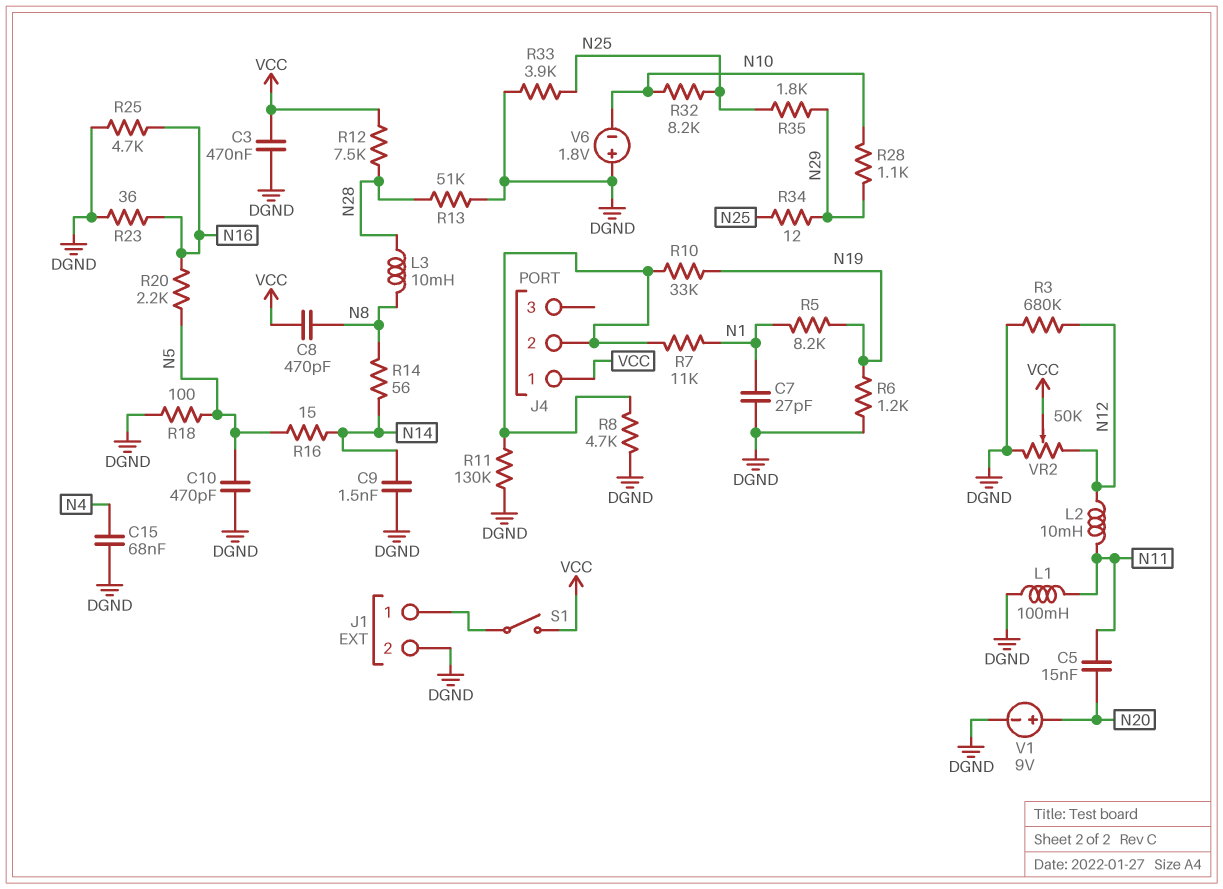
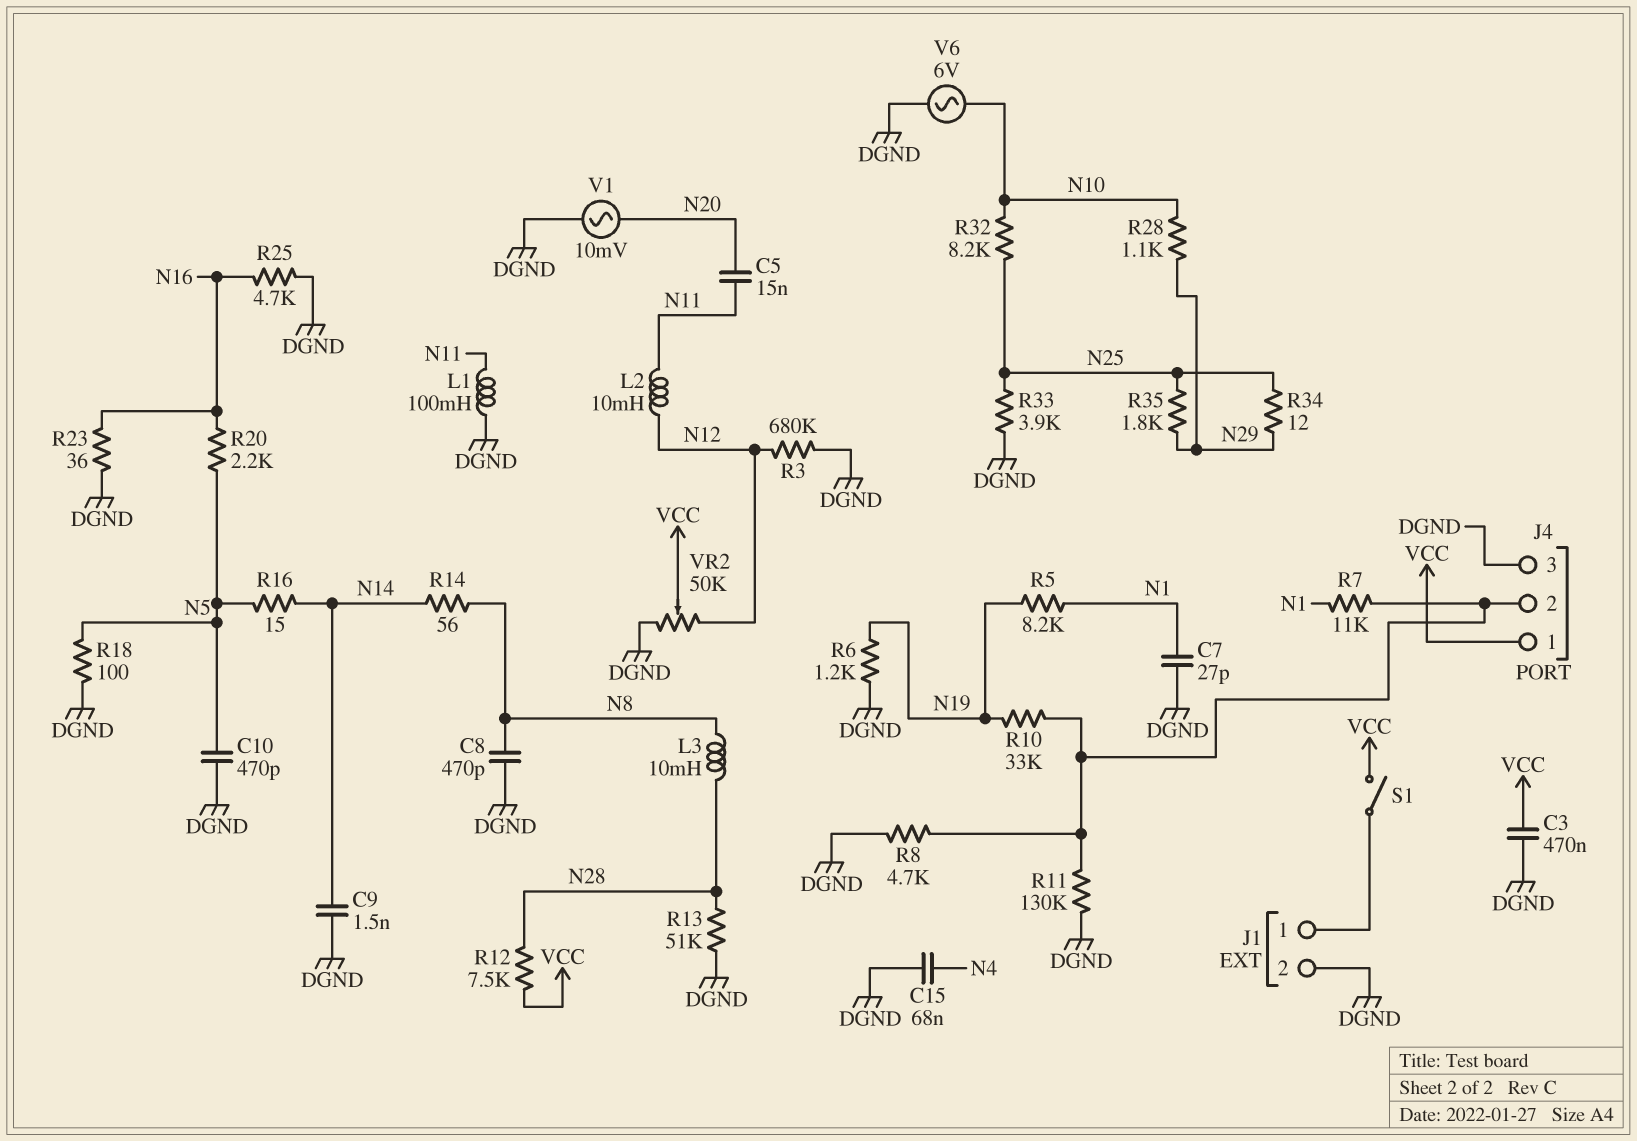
C8: 470pF (N8, VCC) -> 470pF (DGND, N8)
J4 pin 3: none -> DGND
V1: 9V (plus N20, minus DGND) -> AC 10mV (DGND, N20)
V6: 1.8V (plus DGND, minus N10) -> AC 6V (DGND, N10)

